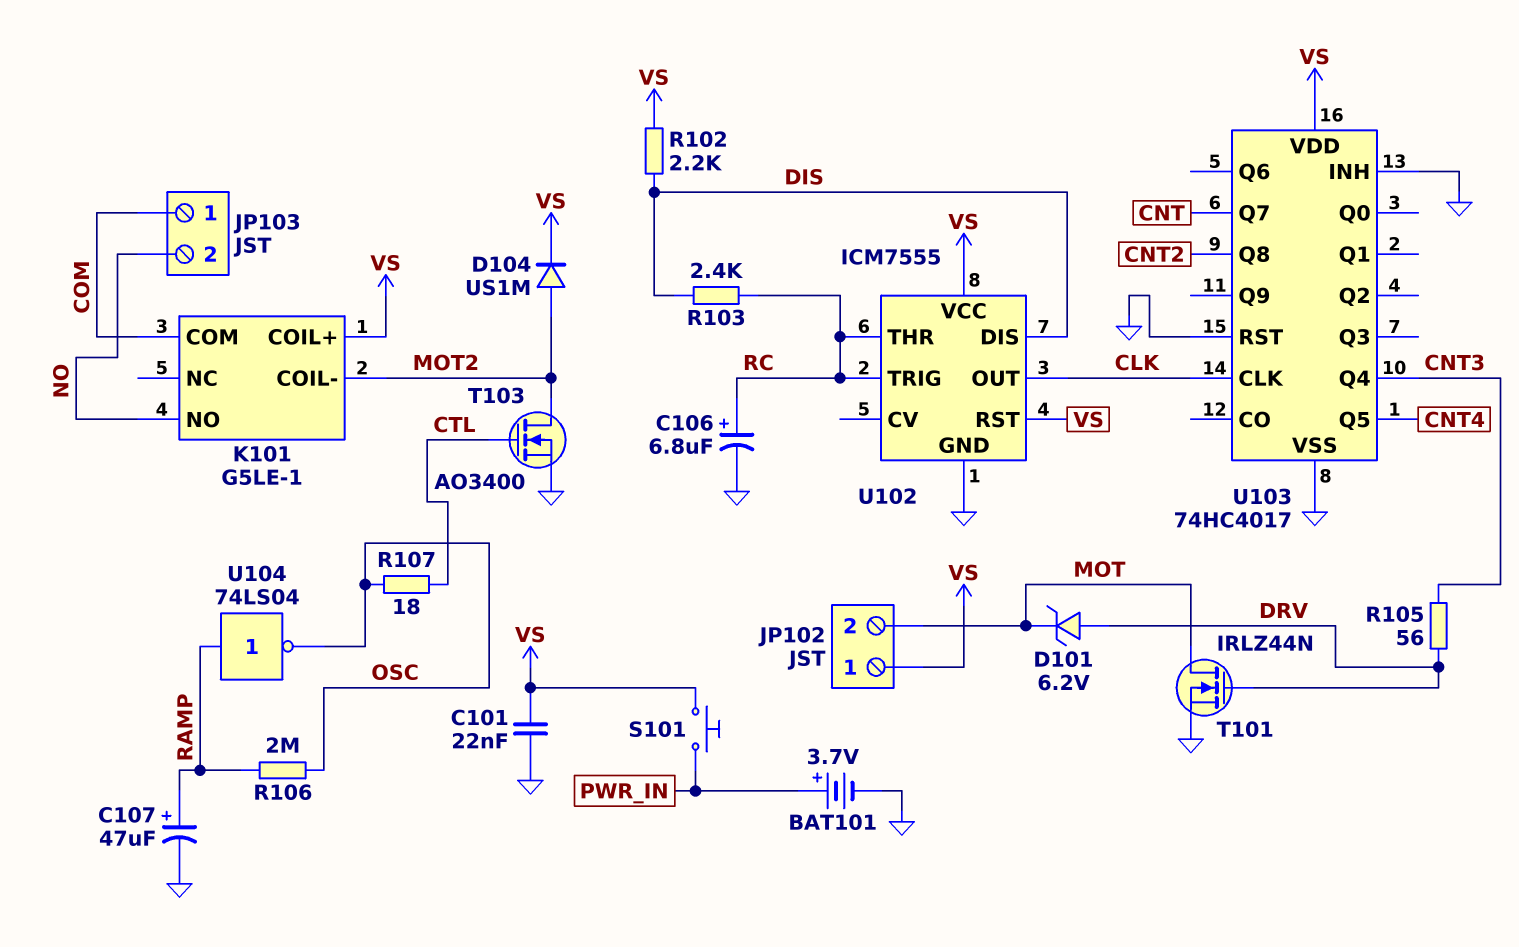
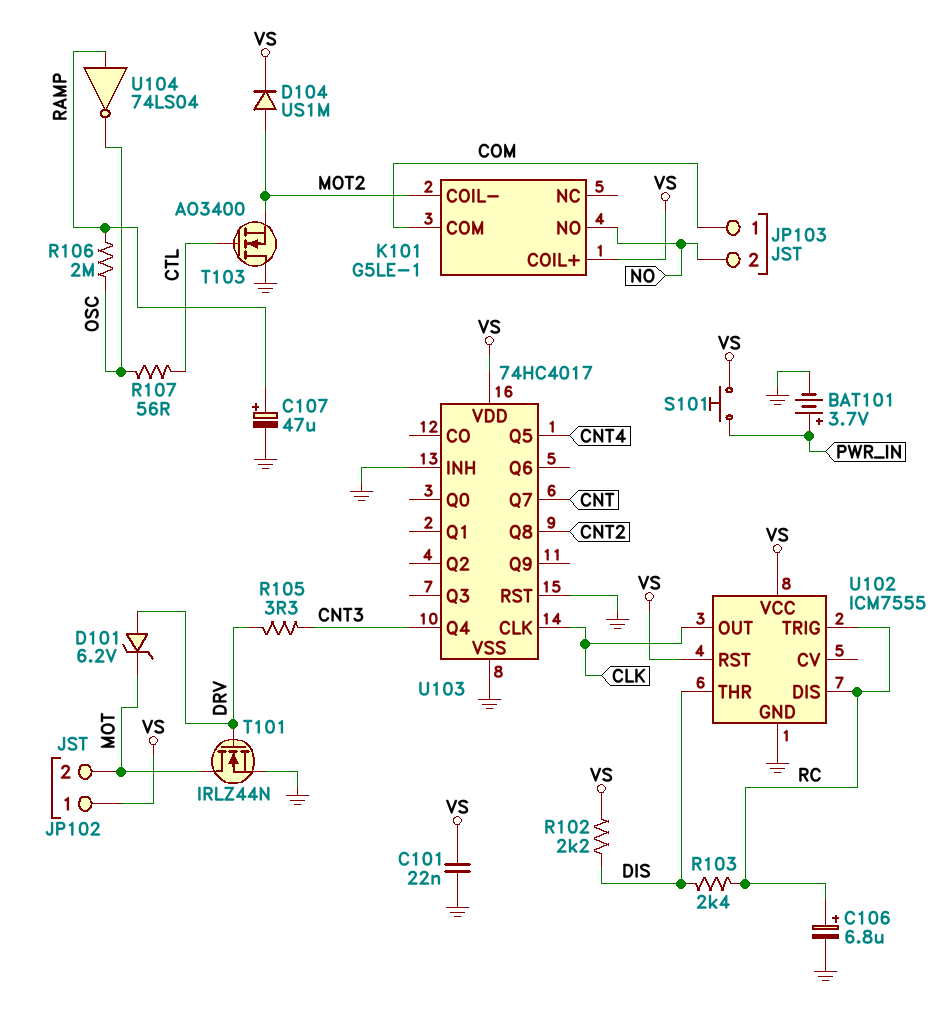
R105: 56 (CNT3, DRV) -> 3.3 (CNT3, DRV)
R107: 18 (CTL, OSC) -> 56 (CTL, OSC)
T103: NMOS AO3400 (G CTL, D MOT2, S GND) -> NMOS AO3400 (G CTL, D GND, S MOT2)
U102 pin DIS: DIS -> RC
U102 pin THR: RC -> DIS

